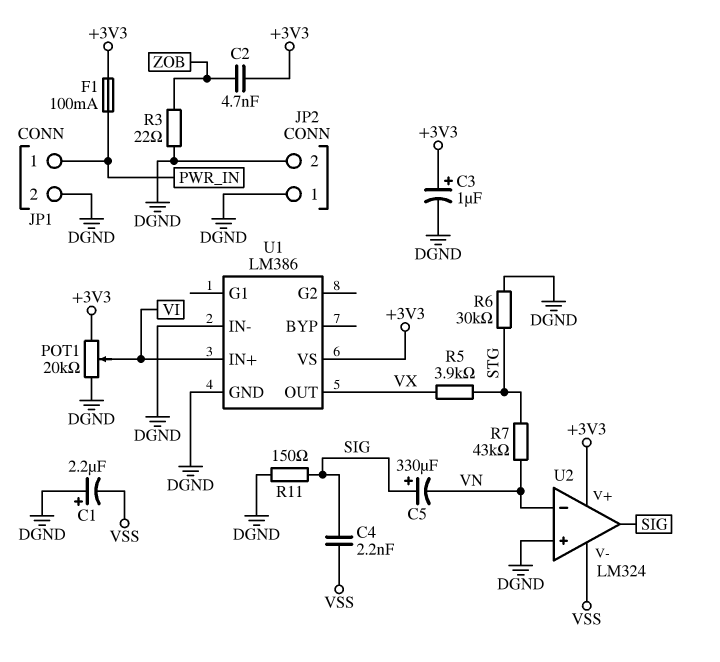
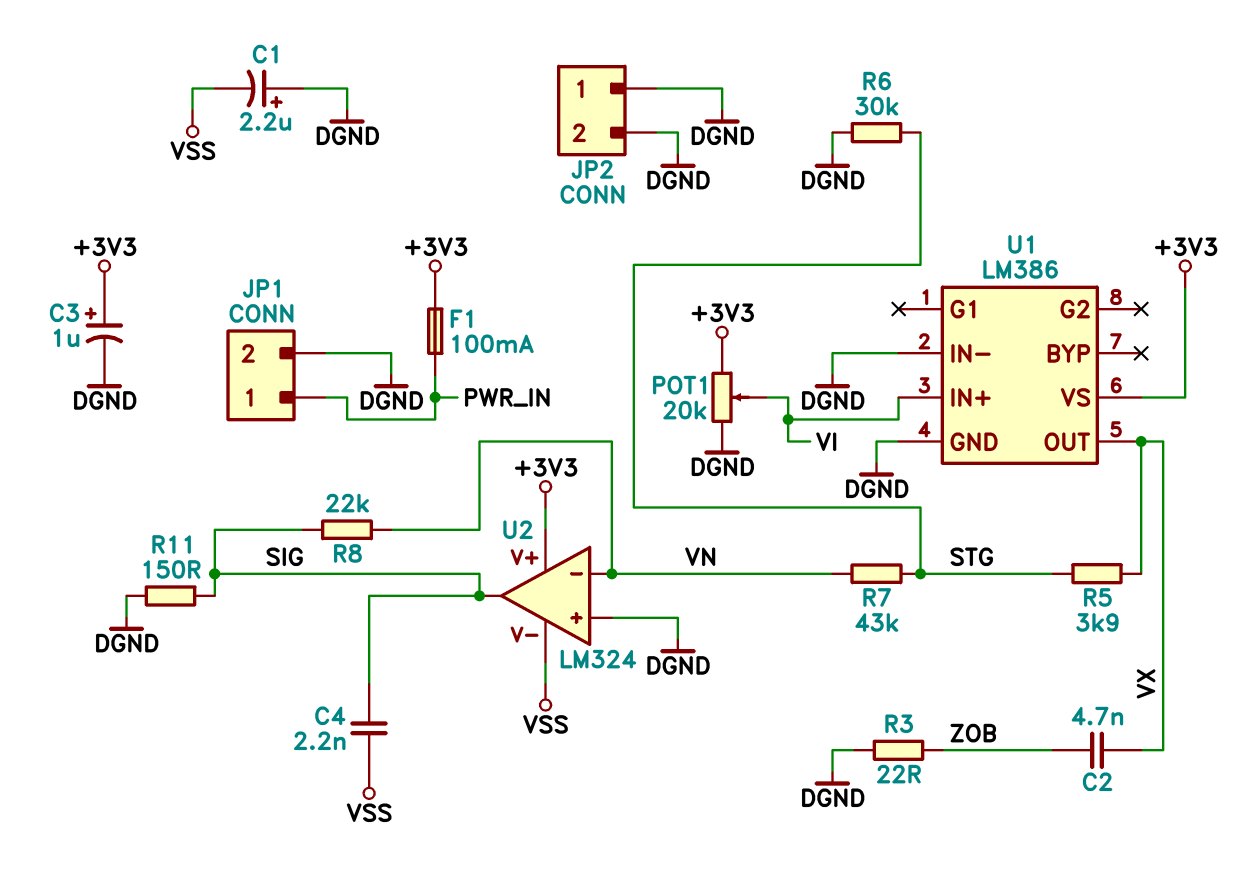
C2: 4.7nF (+3V3, ZOB) -> 4.7nF (VX, ZOB)
C5: 330uF (plus SIG, minus VN) -> none
R8: none -> 22k (SIG, VN)

